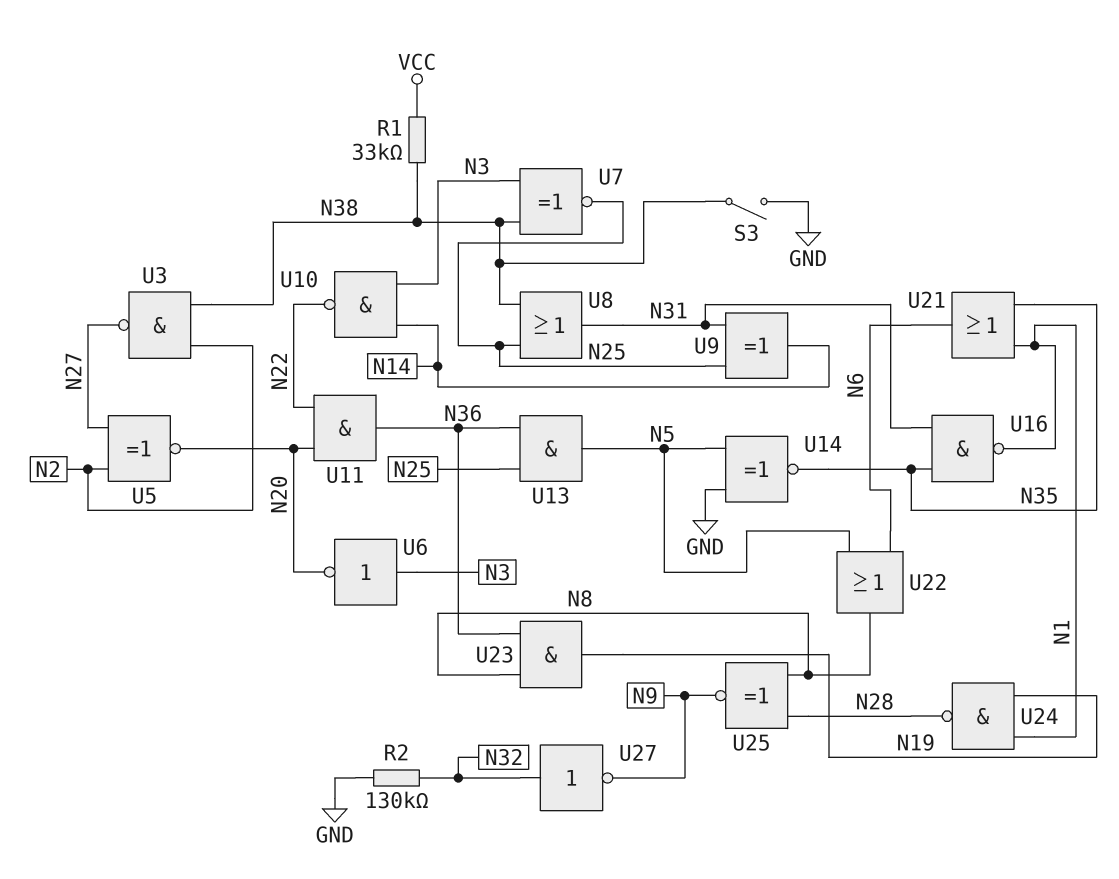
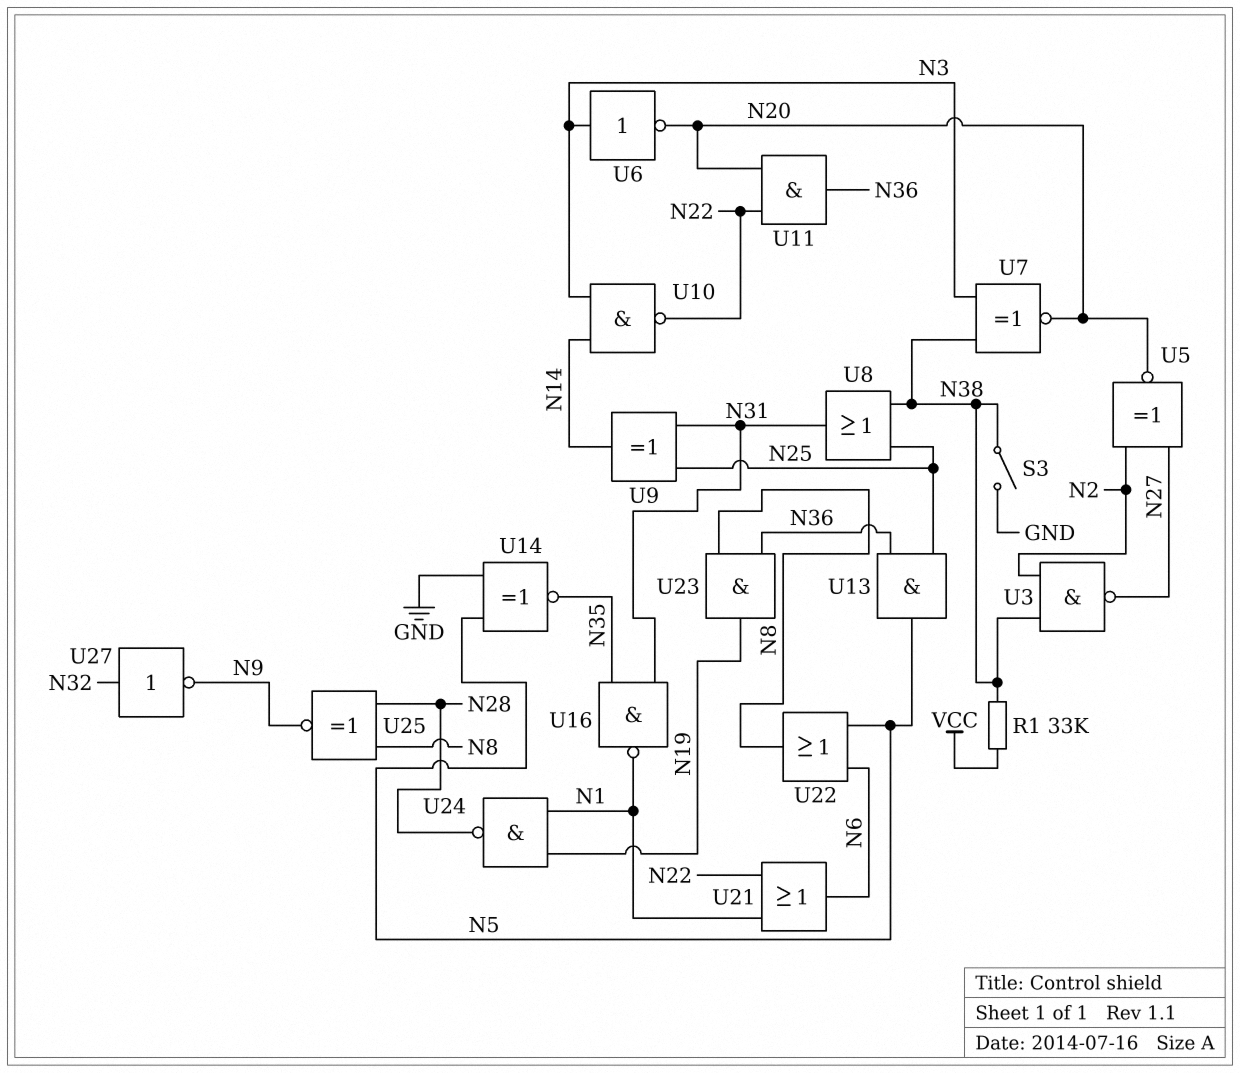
R2: 130k (GND, N32) -> none
U7: XNOR (in N3, in N38, out N25) -> XNOR (in N3, in N38, out N20)
U21: OR (in N1, in N35, out N6) -> OR (in N1, in N22, out N6)

